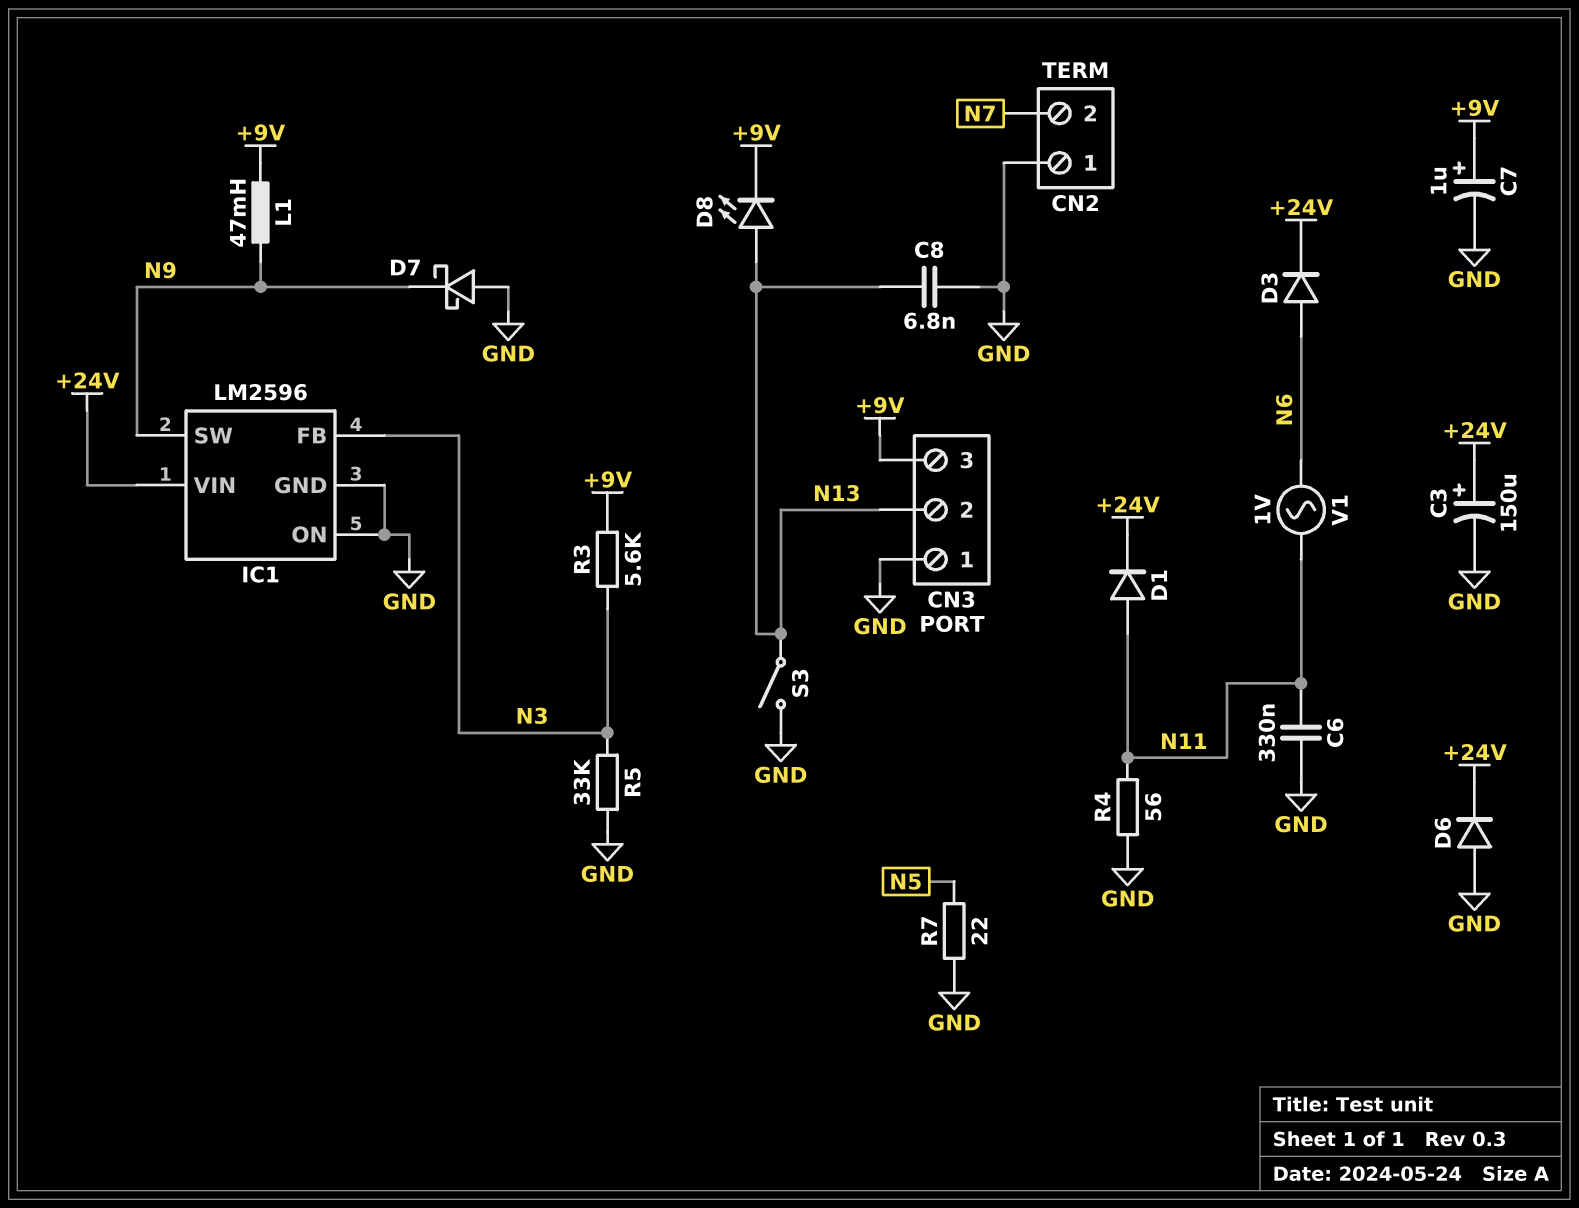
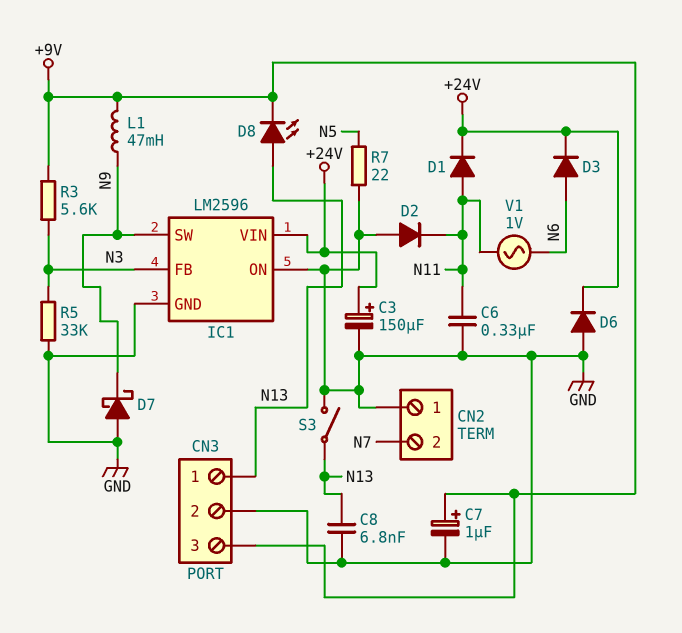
CN3 pin 1: GND -> N13
CN3 pin 2: N13 -> GND
D2: none -> diode (A GND, K N11)
R4: 56 (GND, N11) -> none

